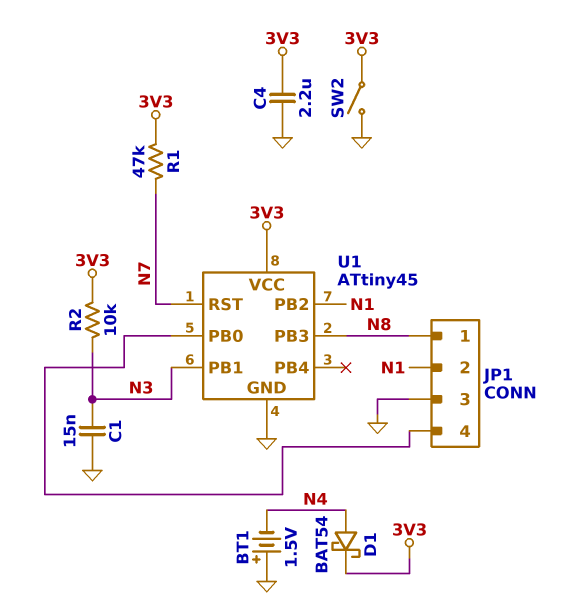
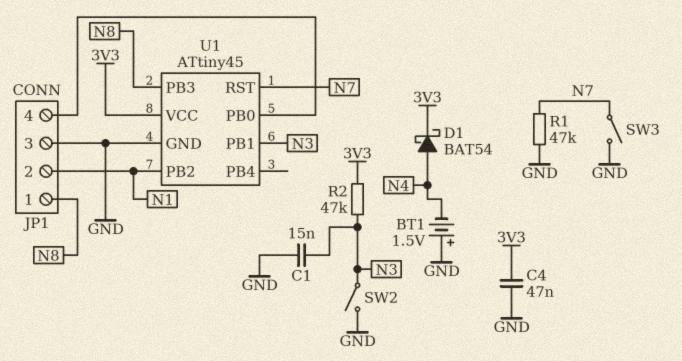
C4: 2.2uF (3V3, GND) -> 47nF (3V3, GND)
R1: 47k (3V3, N7) -> 47k (GND, N7)
R2: 10k (3V3, N3) -> 47k (3V3, N3)
SW2: switch (3V3, GND) -> switch (GND, N3)
SW3: none -> switch (GND, N7)

